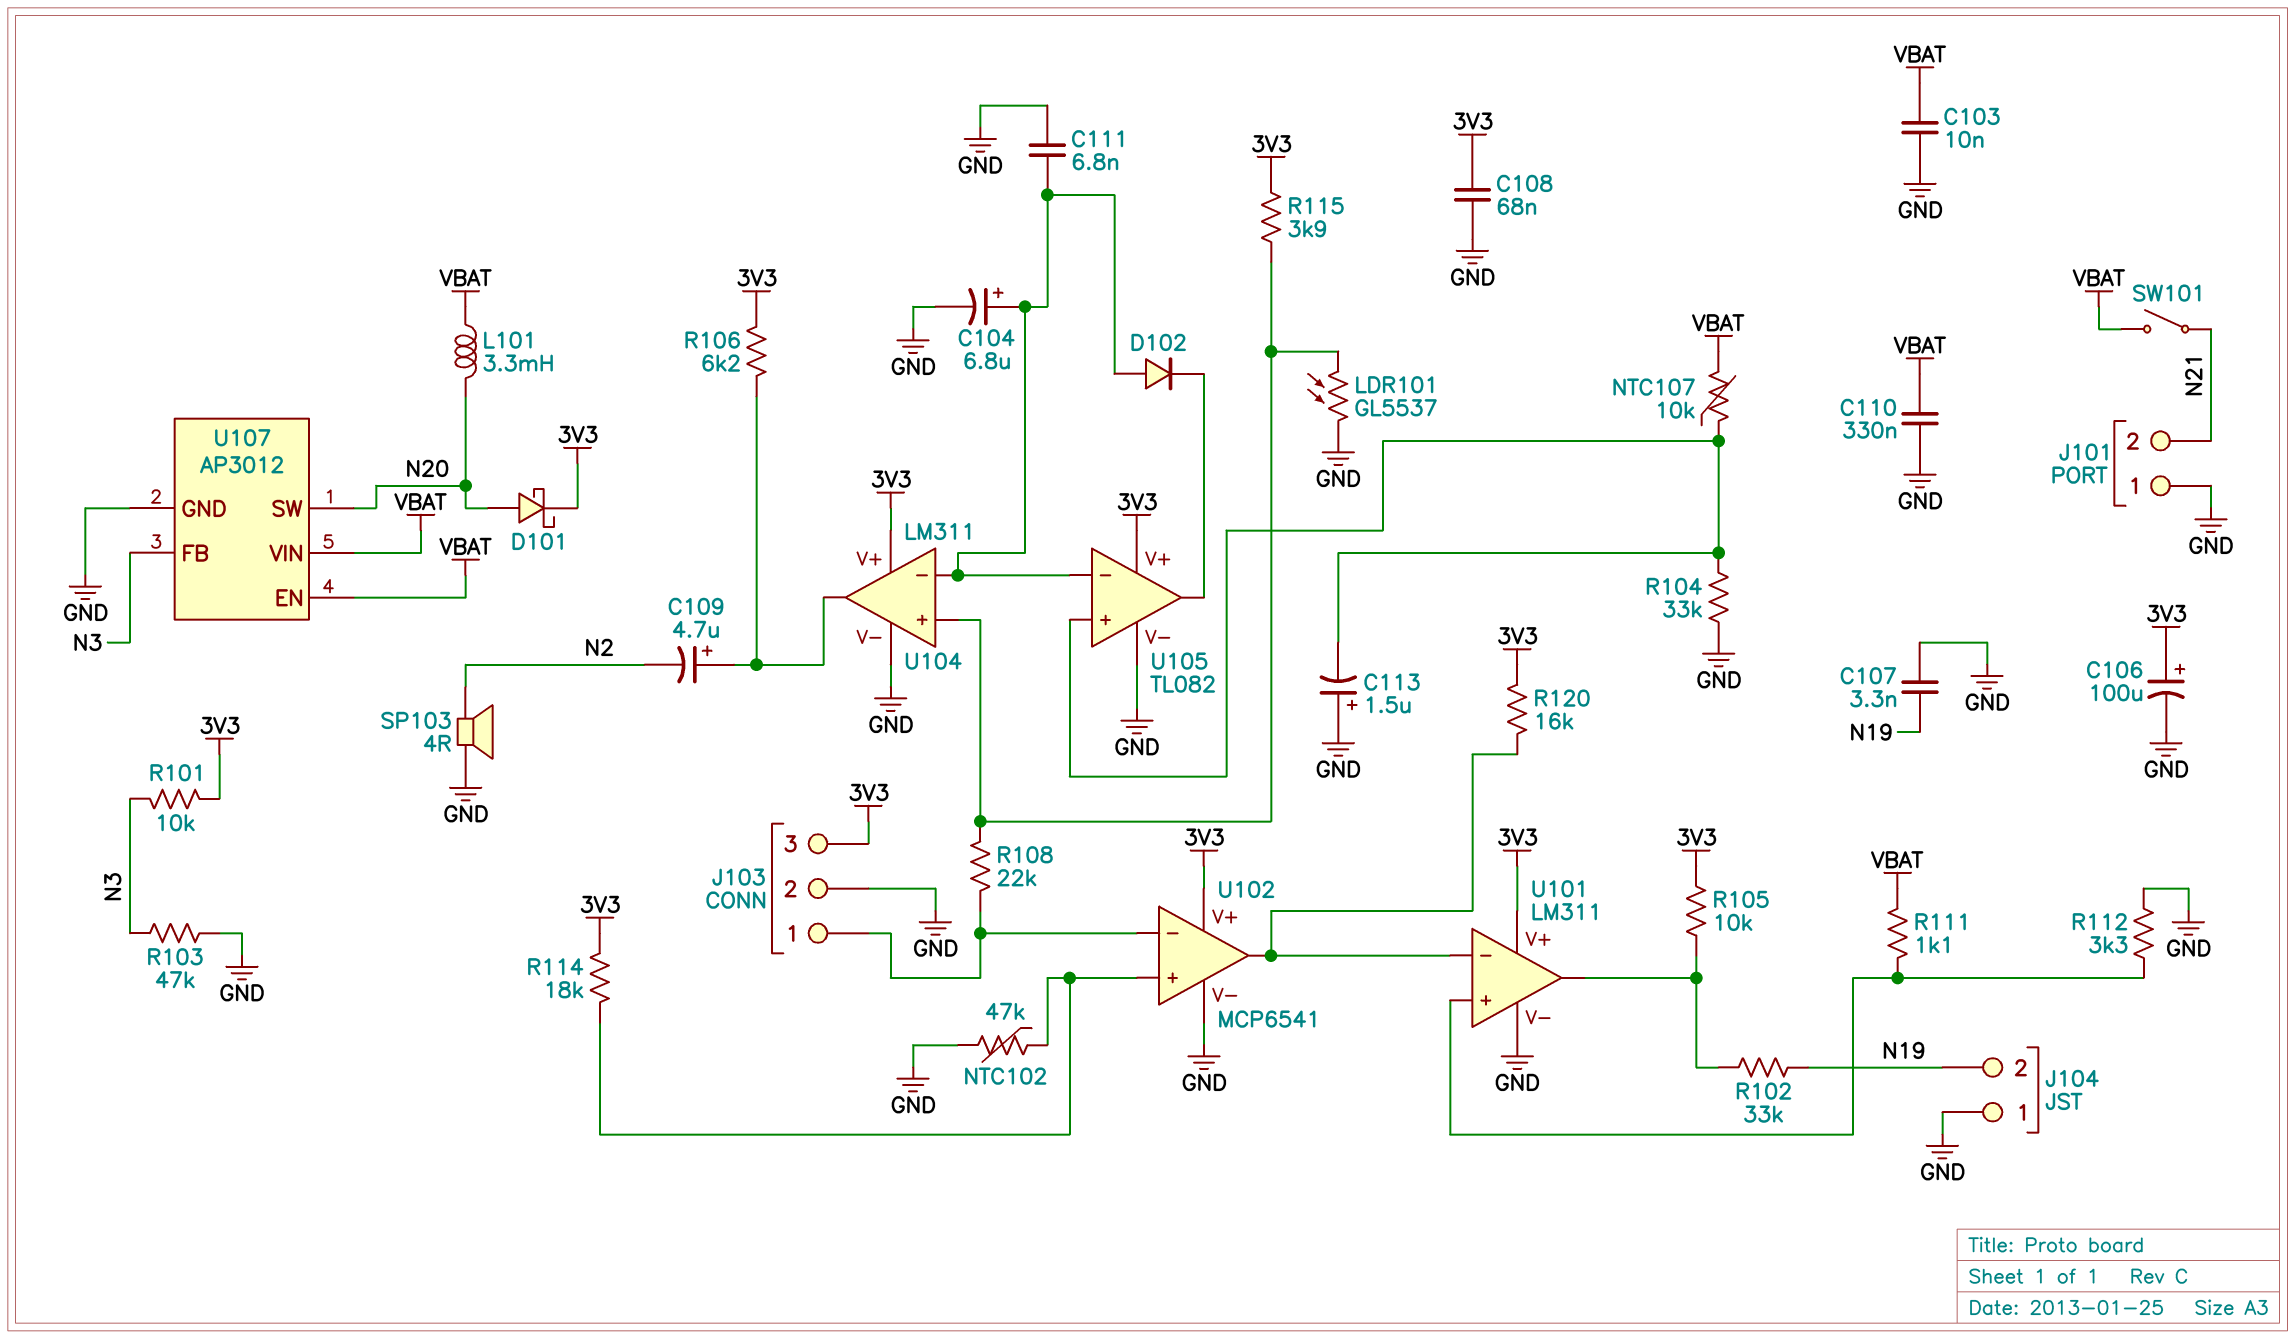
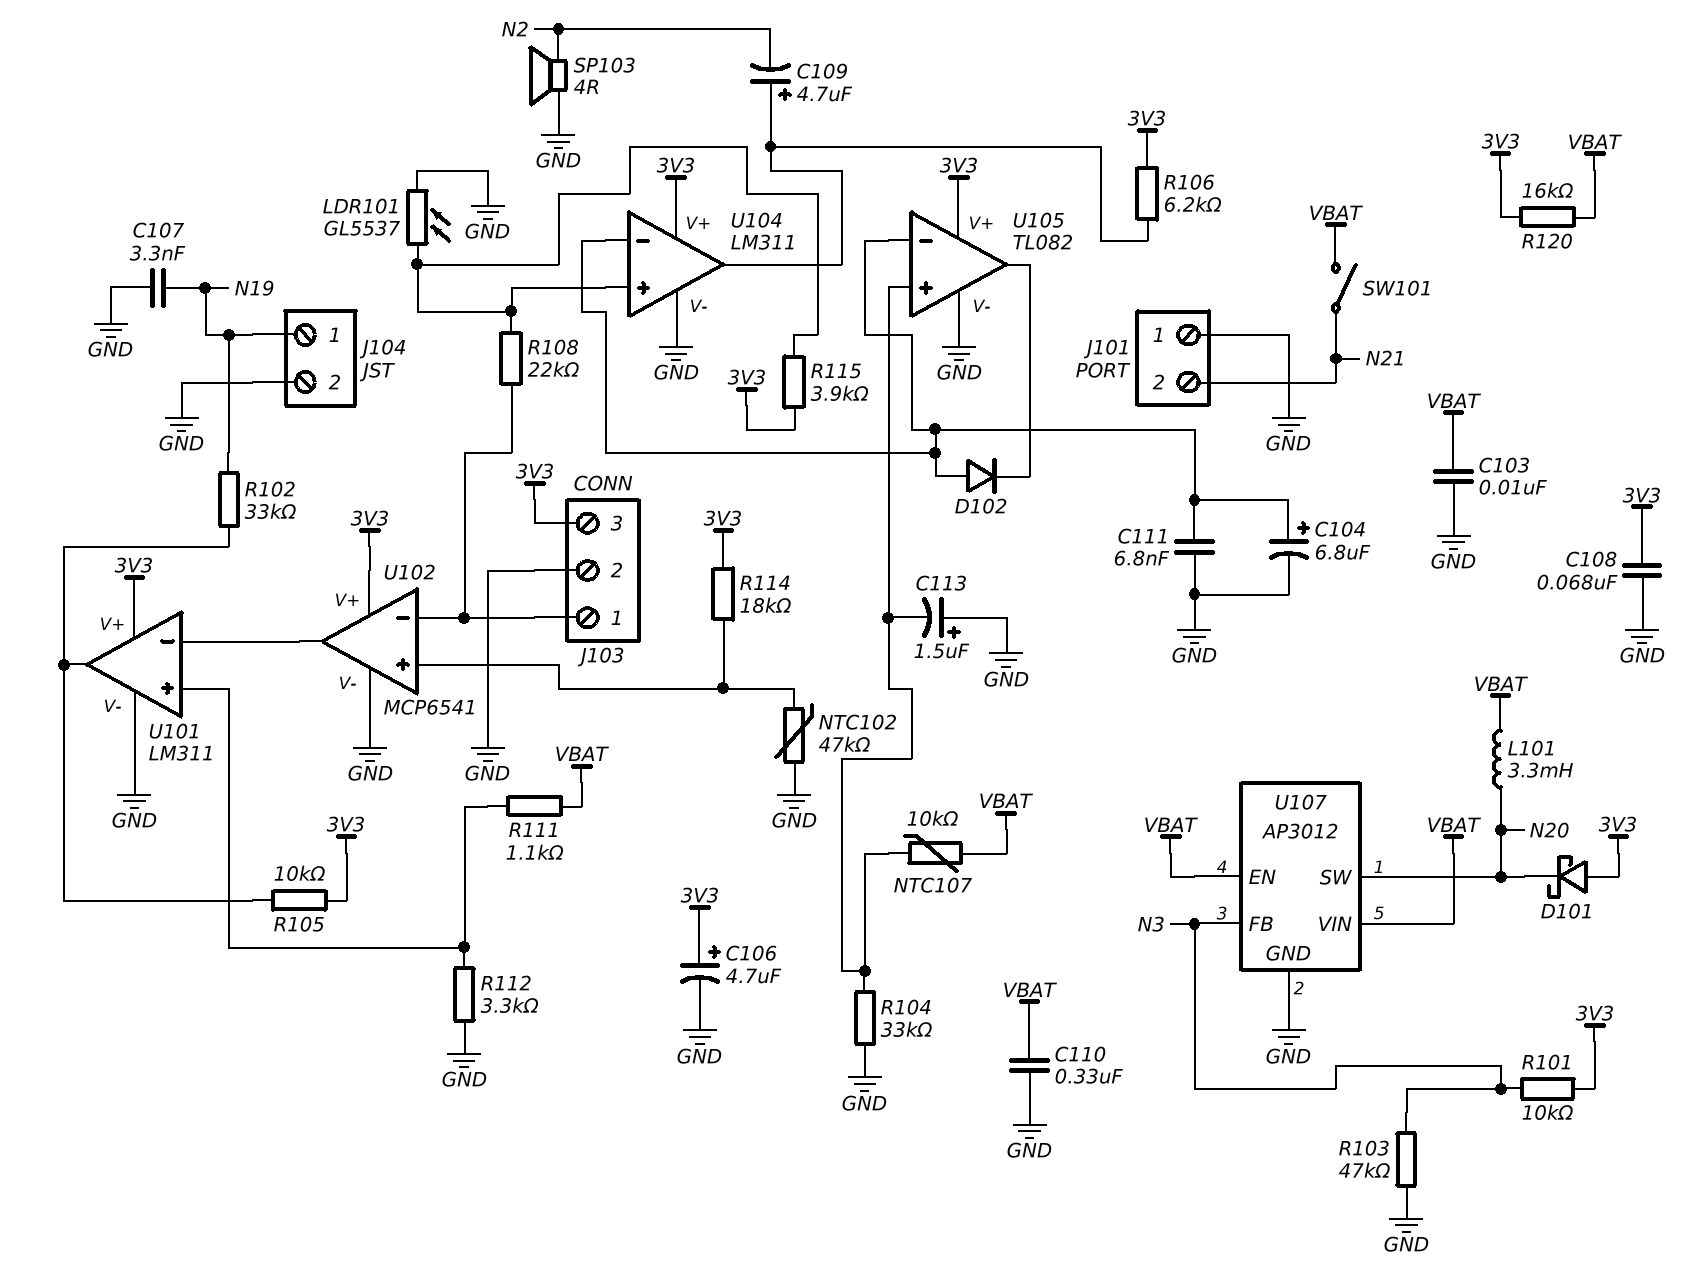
C106: 100uF (plus 3V3, minus GND) -> 4.7uF (plus 3V3, minus GND)
D101: schottky (A N20, K 3V3) -> schottky (A 3V3, K N20)
J104 pin 1: GND -> N19
J104 pin 2: N19 -> GND
R120: 16k (3V3, U101/in-) -> 16k (3V3, VBAT)

